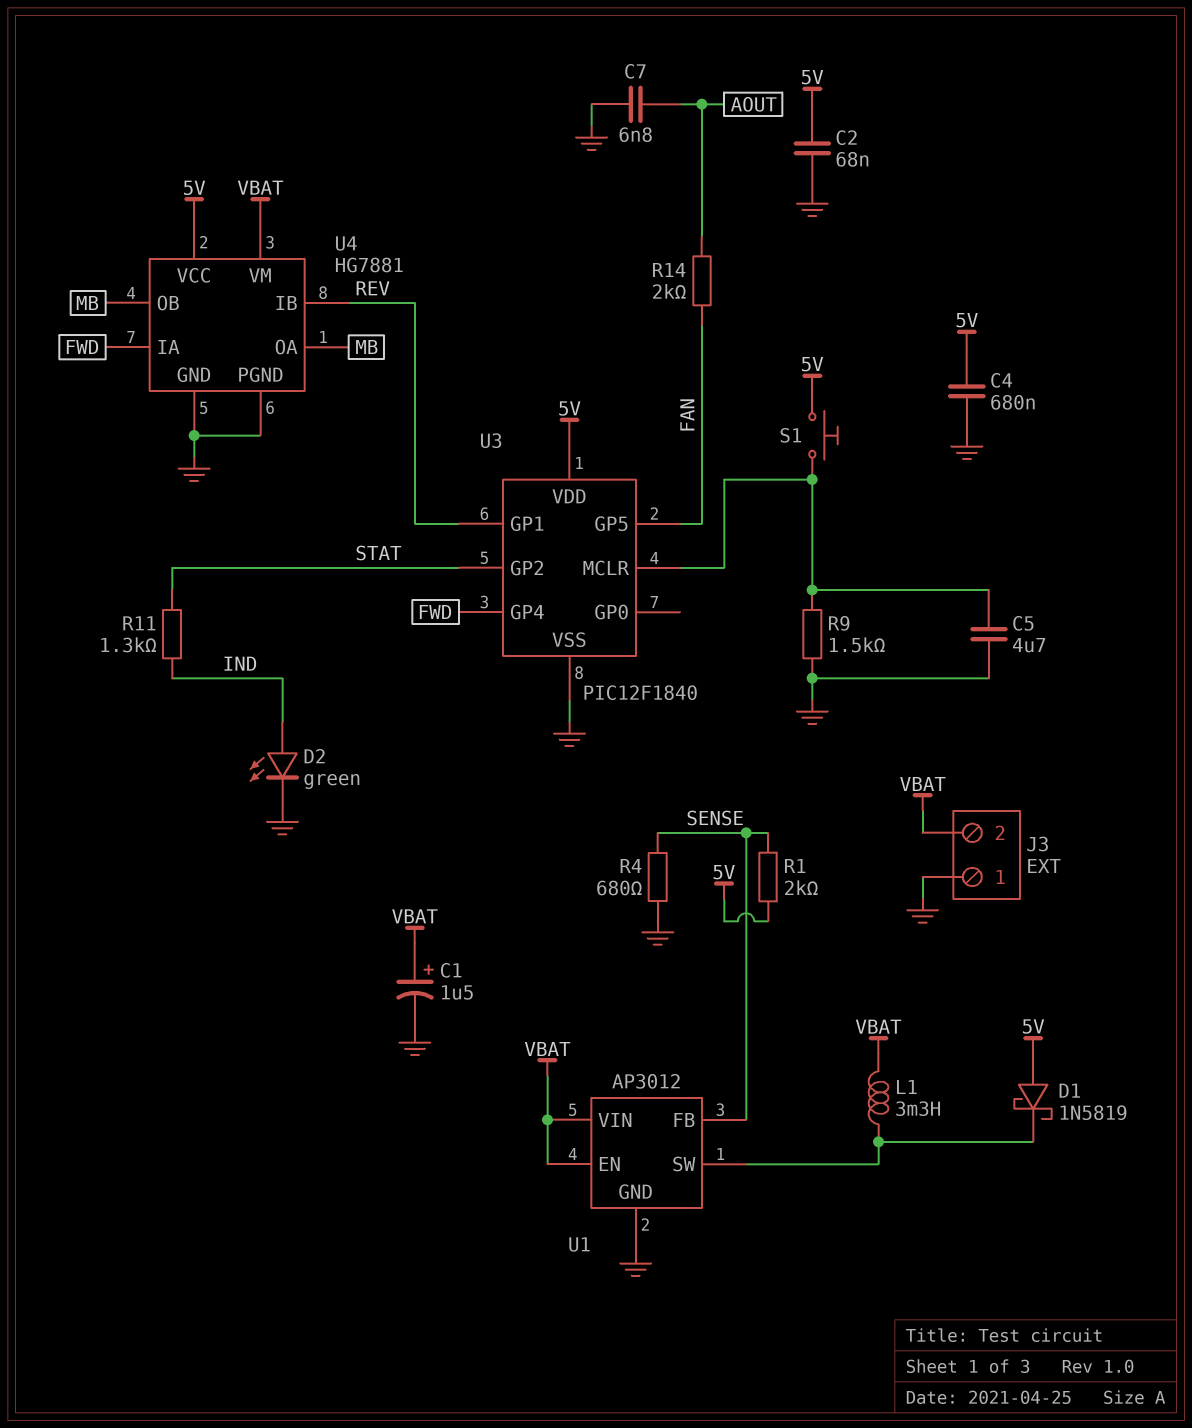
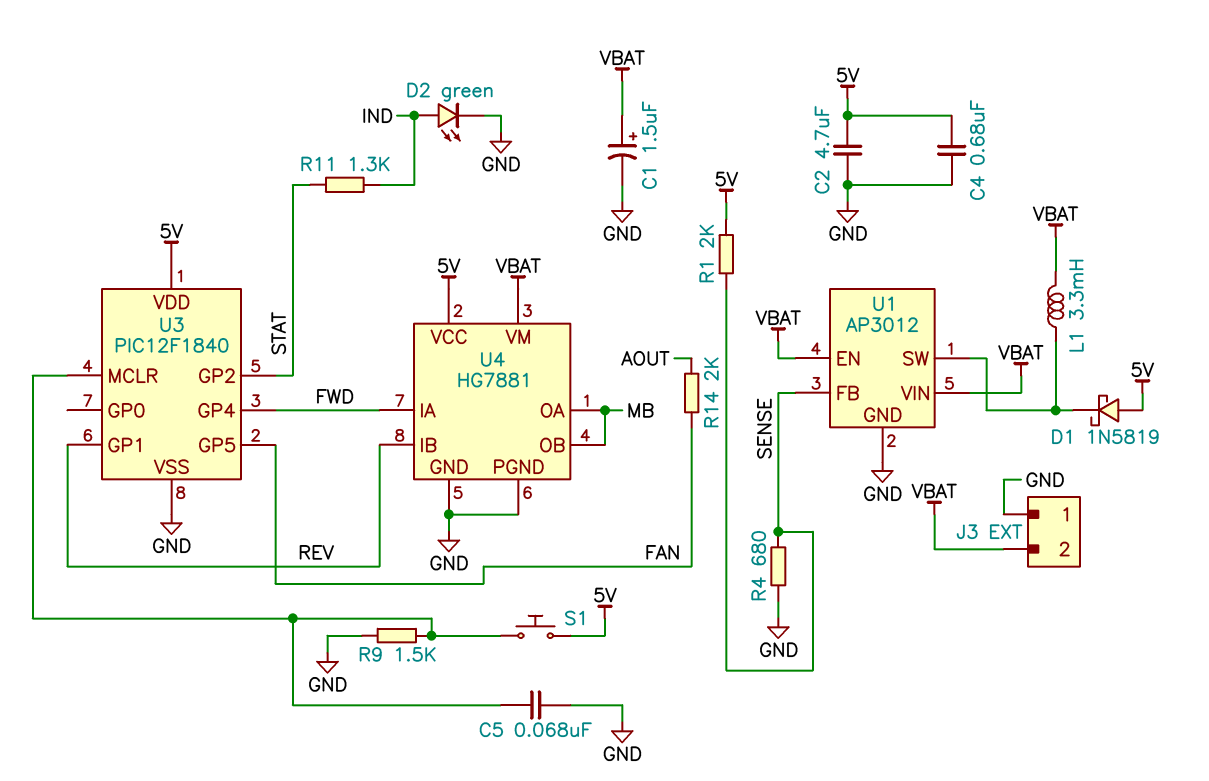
C2: 68nF (5V, GND) -> 4.7uF (5V, GND)
C5: 4.7uF (GND, U3/MCLR) -> 68nF (GND, U3/MCLR)
C7: 6.8nF (AOUT, GND) -> none

